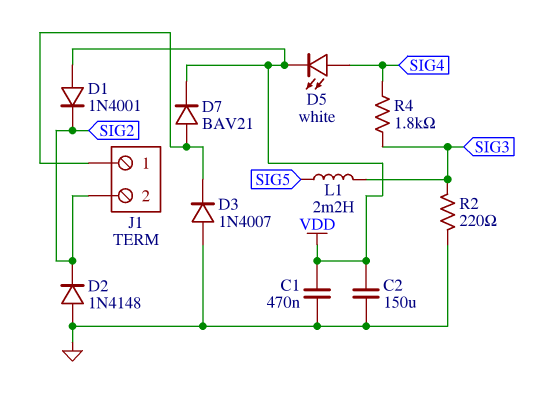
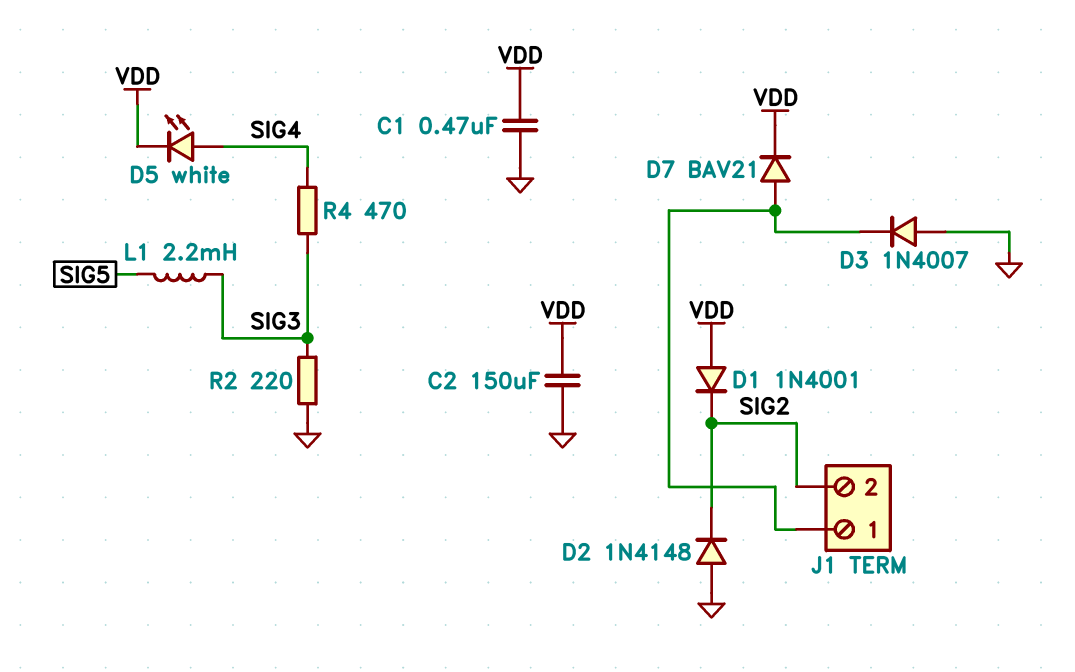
R4: 1.8k (SIG3, SIG4) -> 470 (SIG3, SIG4)

